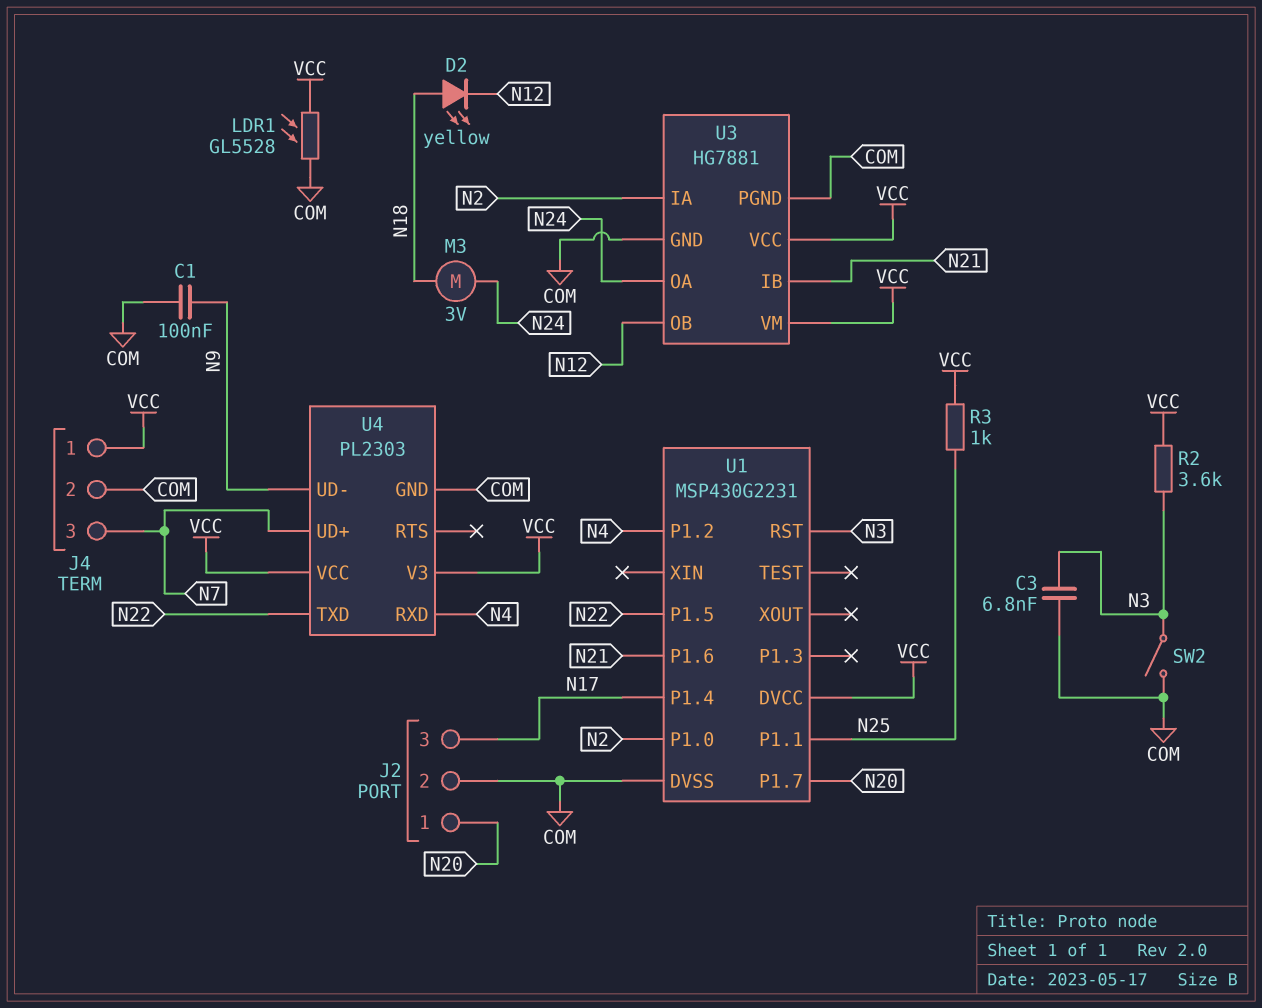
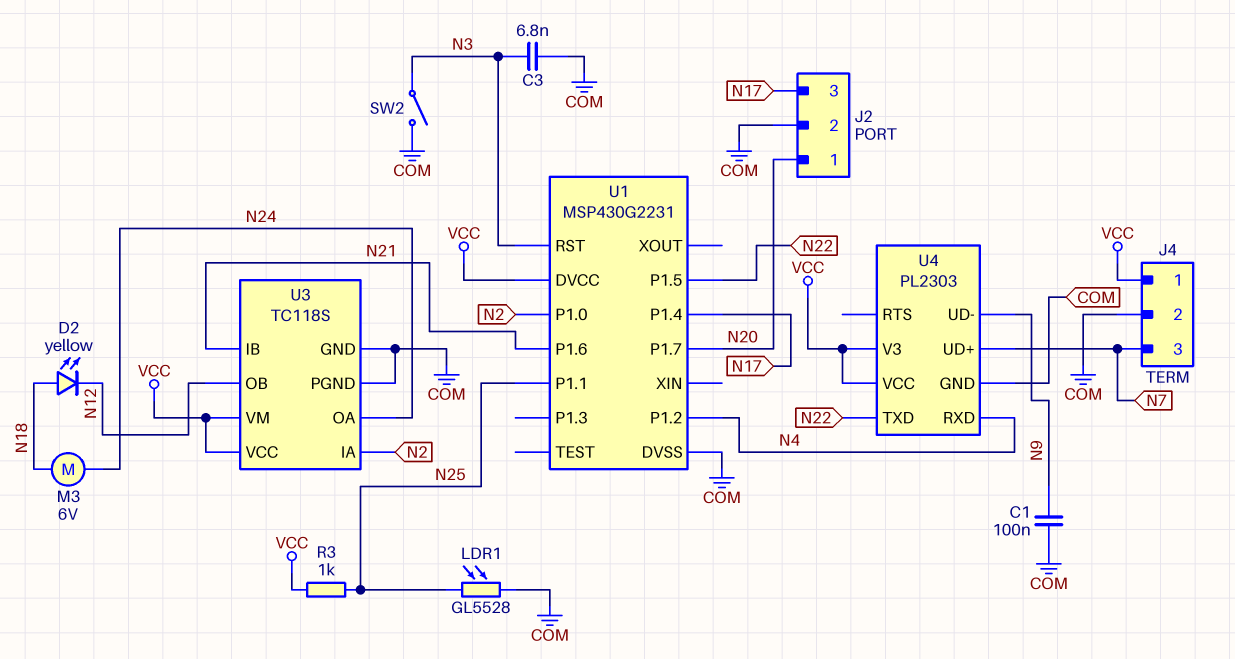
LDR1: GL5528 (COM, VCC) -> GL5528 (COM, N25)
M3: motor 3V (N18, N24) -> motor 6V (N18, N24)
R2: 3.6k (N3, VCC) -> none
U3: HG7881 -> TC118S

